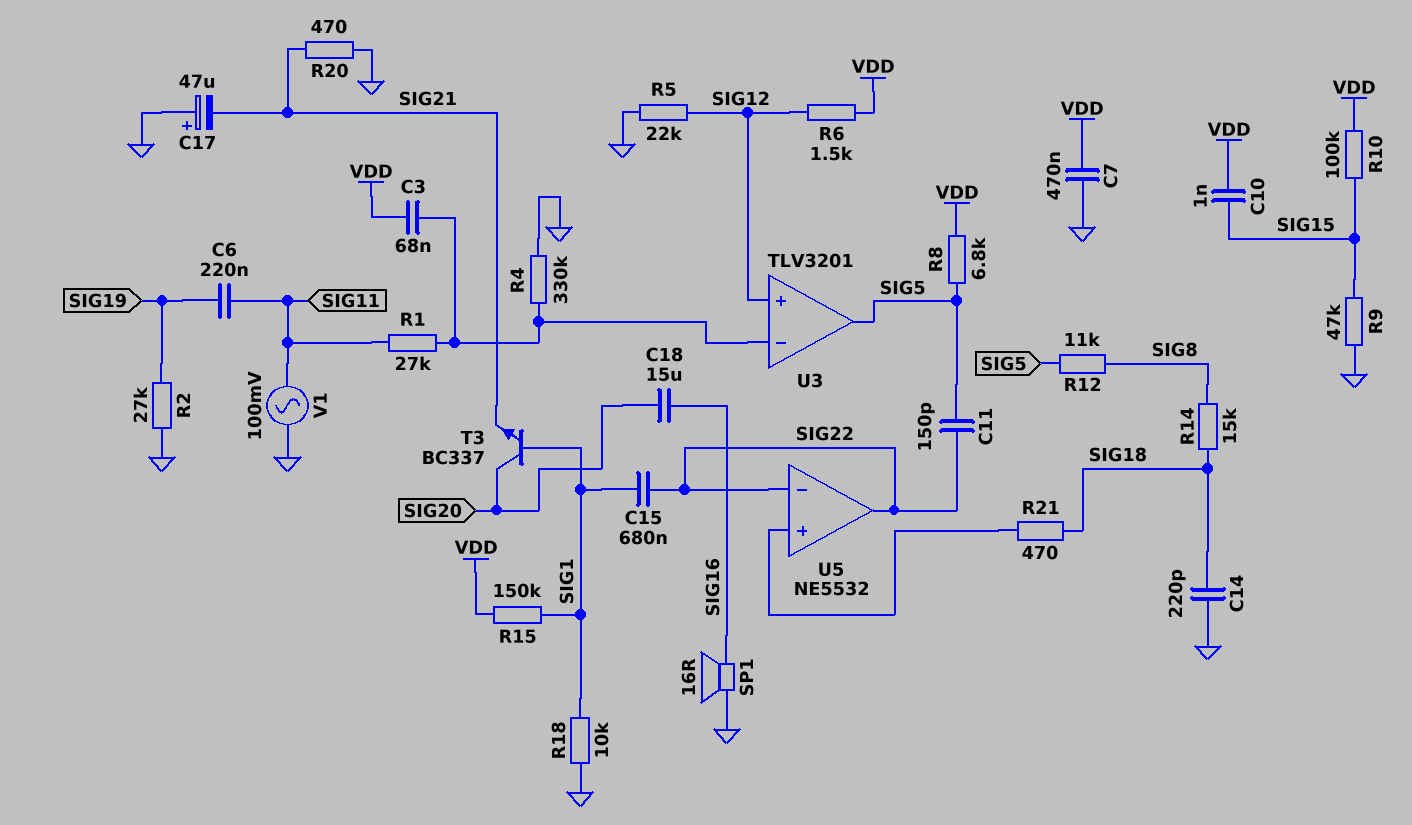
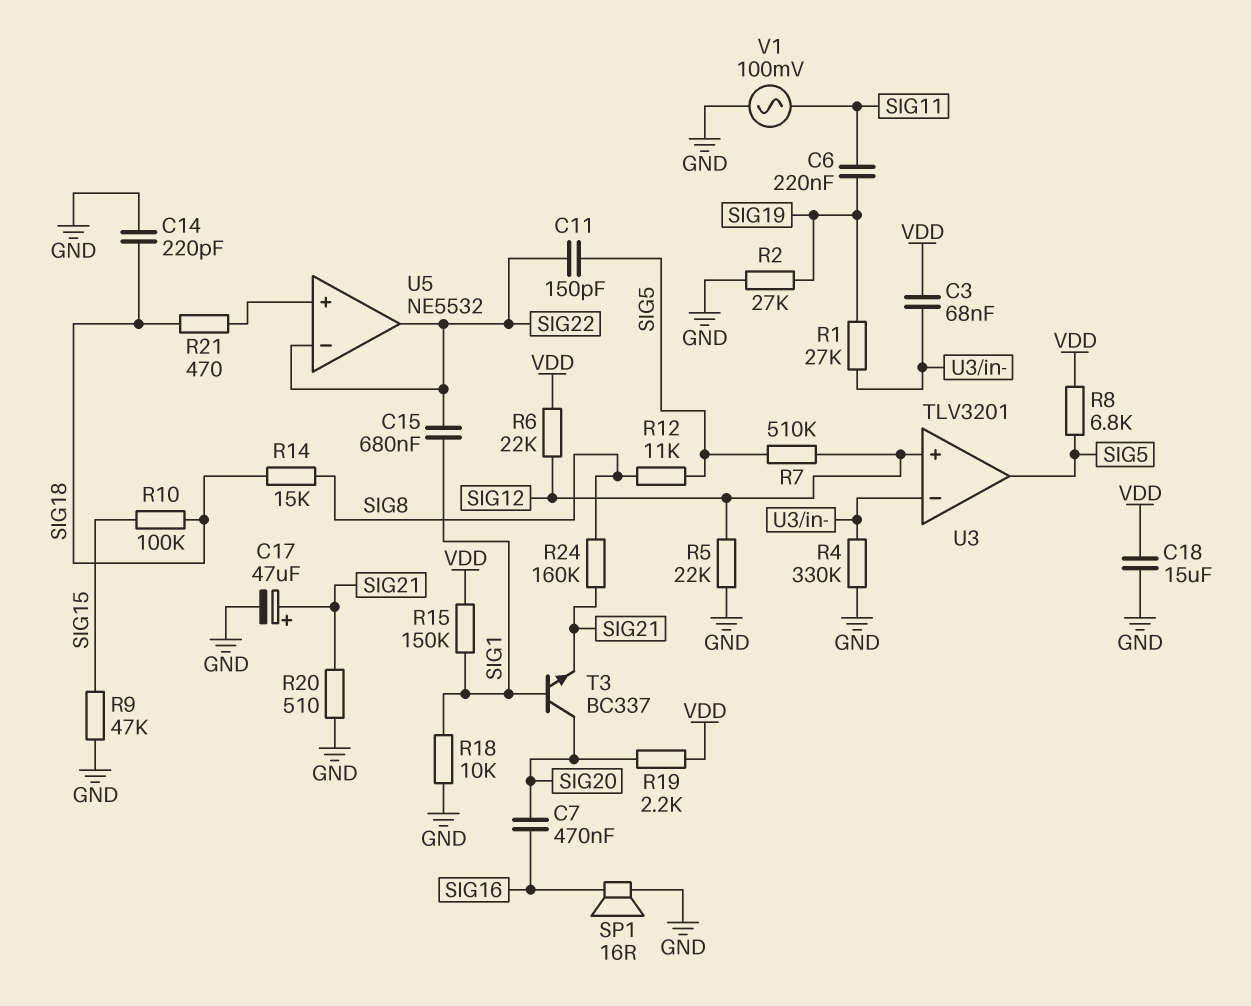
C7: 470nF (GND, VDD) -> 470nF (SIG16, SIG20)
C10: 1nF (SIG15, VDD) -> none
C17: 47uF (plus GND, minus SIG21) -> 47uF (plus SIG21, minus GND)
C18: 15uF (SIG16, SIG20) -> 15uF (GND, VDD)
R1: 27k (SIG11, U3/in-) -> 27k (SIG19, U3/in-)
R6: 1.5k (SIG12, VDD) -> 22k (SIG12, VDD)
R7: none -> 510k (SIG5, SIG12)
R10: 100k (SIG15, VDD) -> 100k (SIG15, SIG18)
R19: none -> 2.2k (SIG20, VDD)
R20: 470 (GND, SIG21) -> 510 (GND, SIG21)
R24: none -> 160k (SIG8, SIG21)

